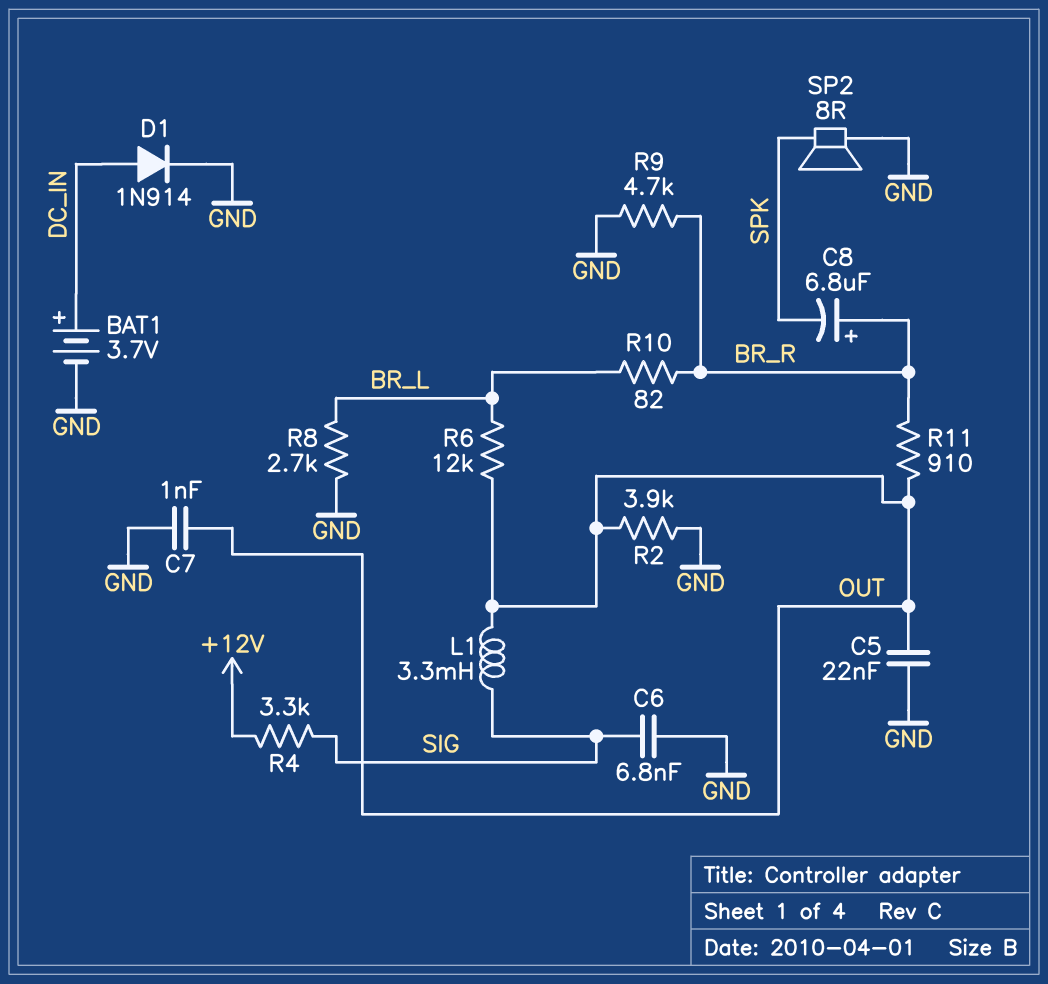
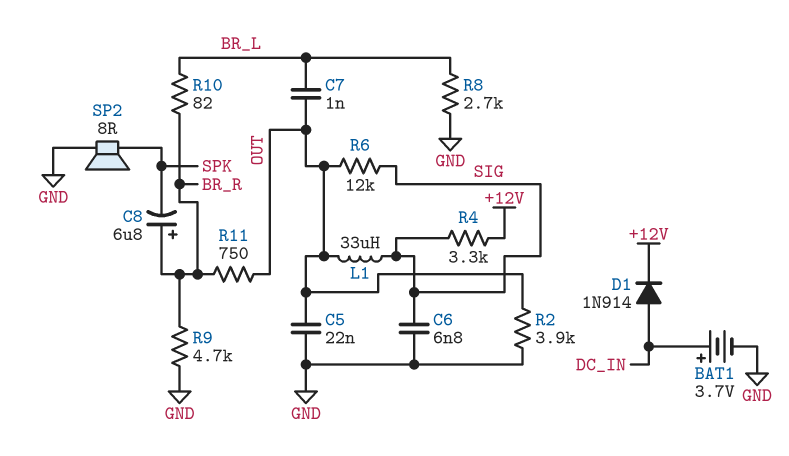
C7: 1nF (GND, OUT) -> 1nF (BR_L, OUT)
D1: diode 1N914 (A DC_IN, K GND) -> diode 1N914 (A DC_IN, K +12V)
L1: 3.3mH (OUT, SIG) -> 33uH (OUT, SIG)
R6: 12k (BR_L, OUT) -> 12k (OUT, SIG)
R11: 910 (BR_R, OUT) -> 750 (BR_R, OUT)

